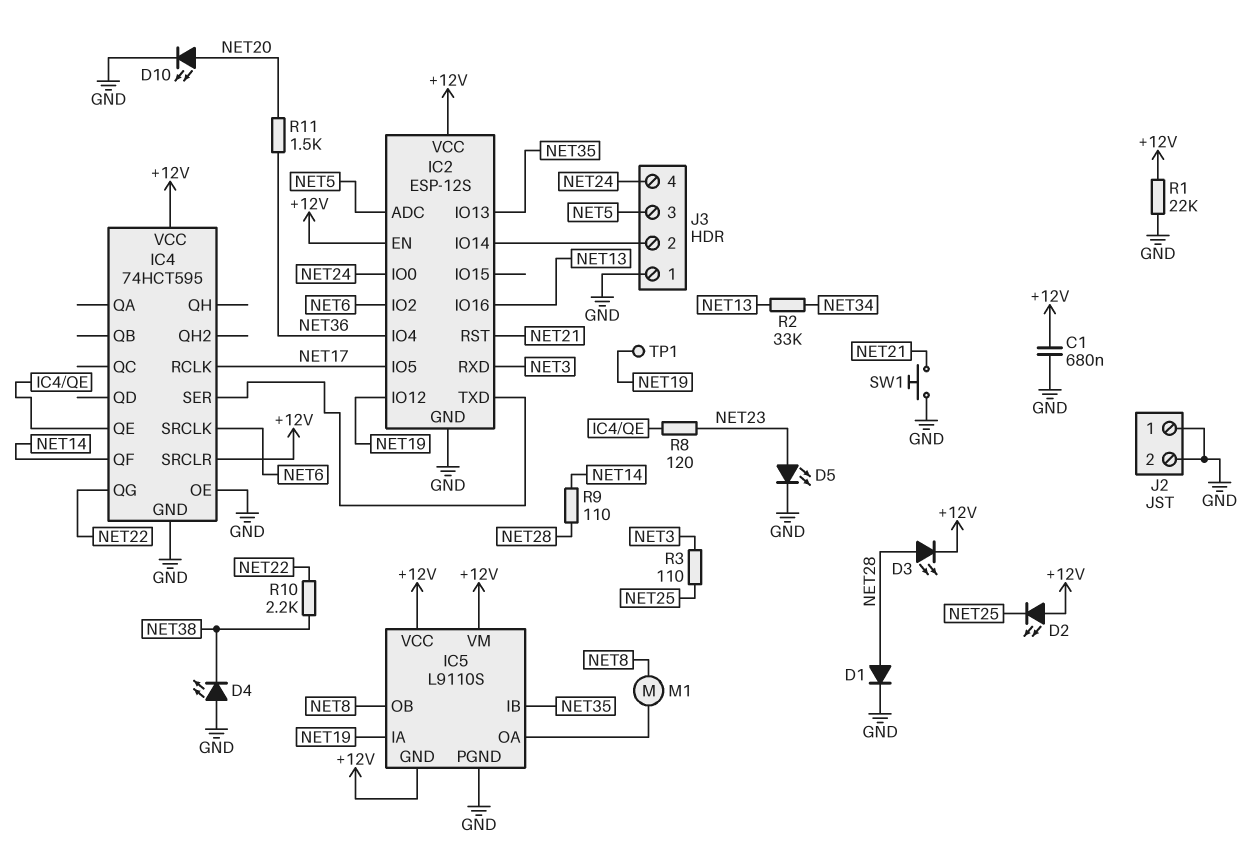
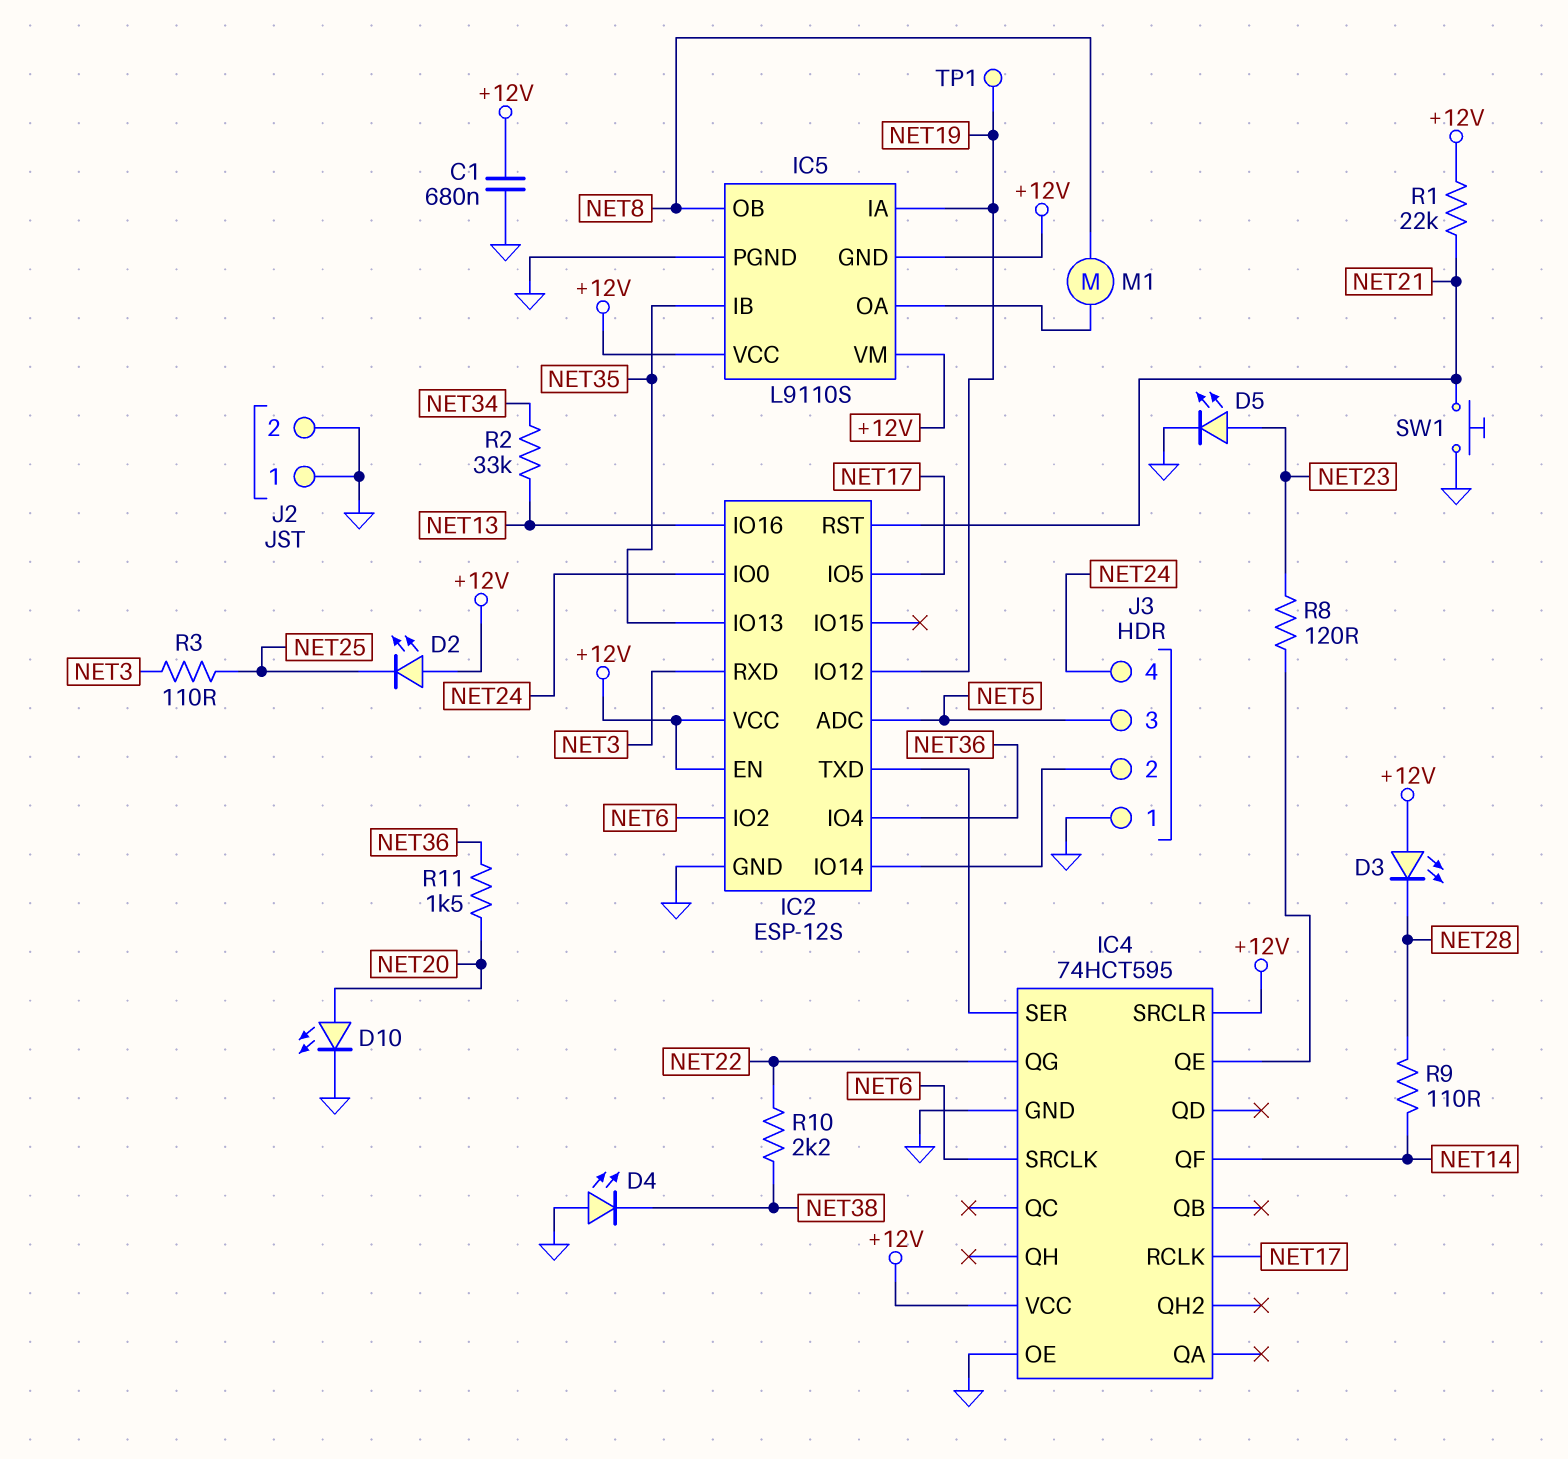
D1: diode (A NET28, K GND) -> none
D3: LED (A NET28, K +12V) -> LED (A +12V, K NET28)
R1: 22k (+12V, GND) -> 22k (+12V, NET21)

